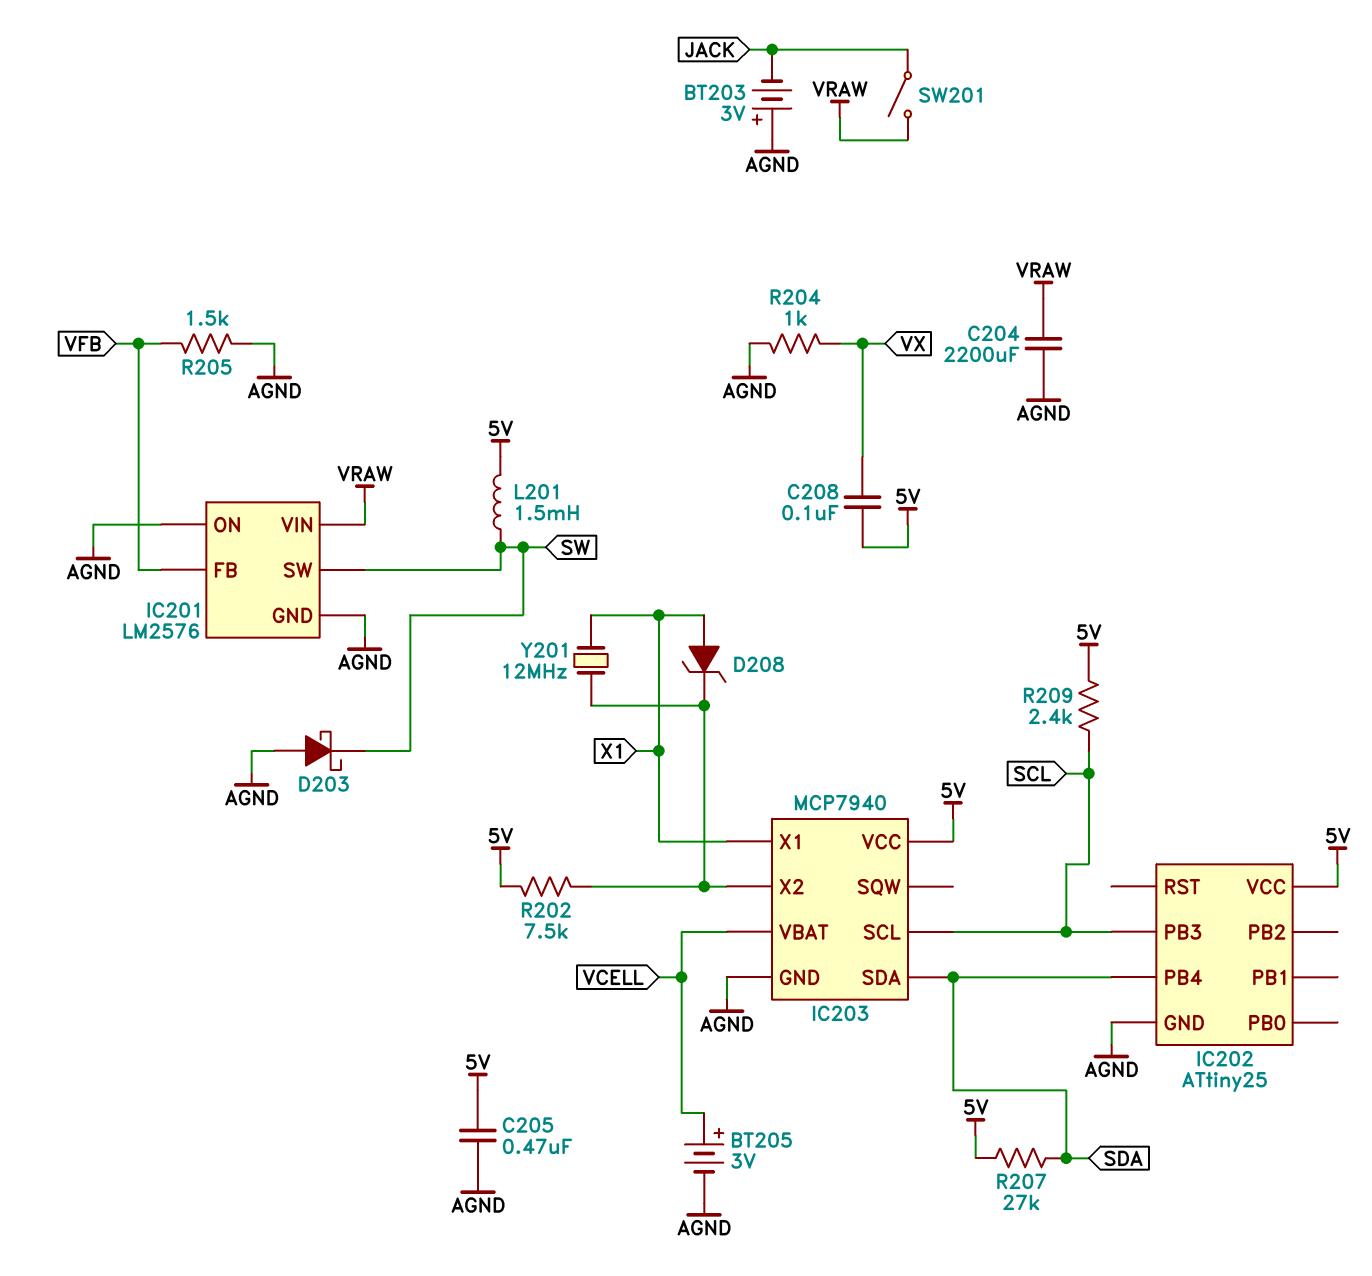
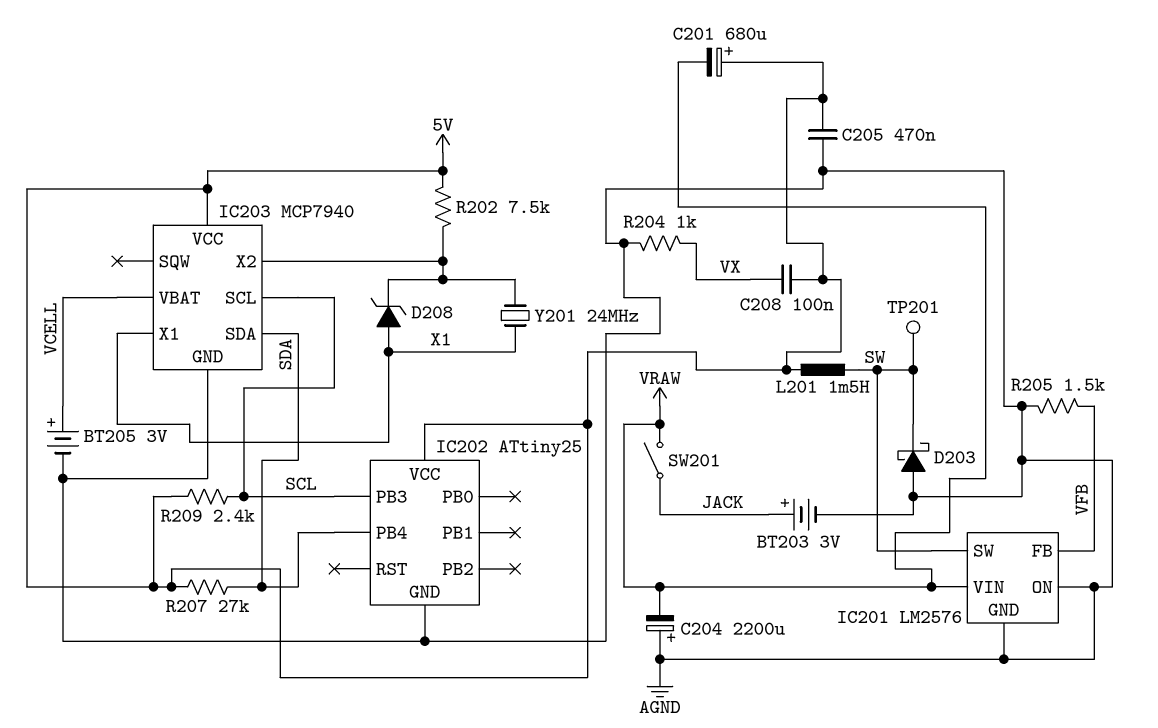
BT203: 3V (plus AGND, minus JACK) -> 3V (plus JACK, minus AGND)
C201: none -> 680uF (plus 5V, minus VRAW)
C204: 2200uF (AGND, VRAW) -> 2200uF (plus AGND, minus VRAW)
TP201: none -> test point (SW)
Y201: 12MHz (IC203/X2, X1) -> 24MHz (IC203/X2, X1)

